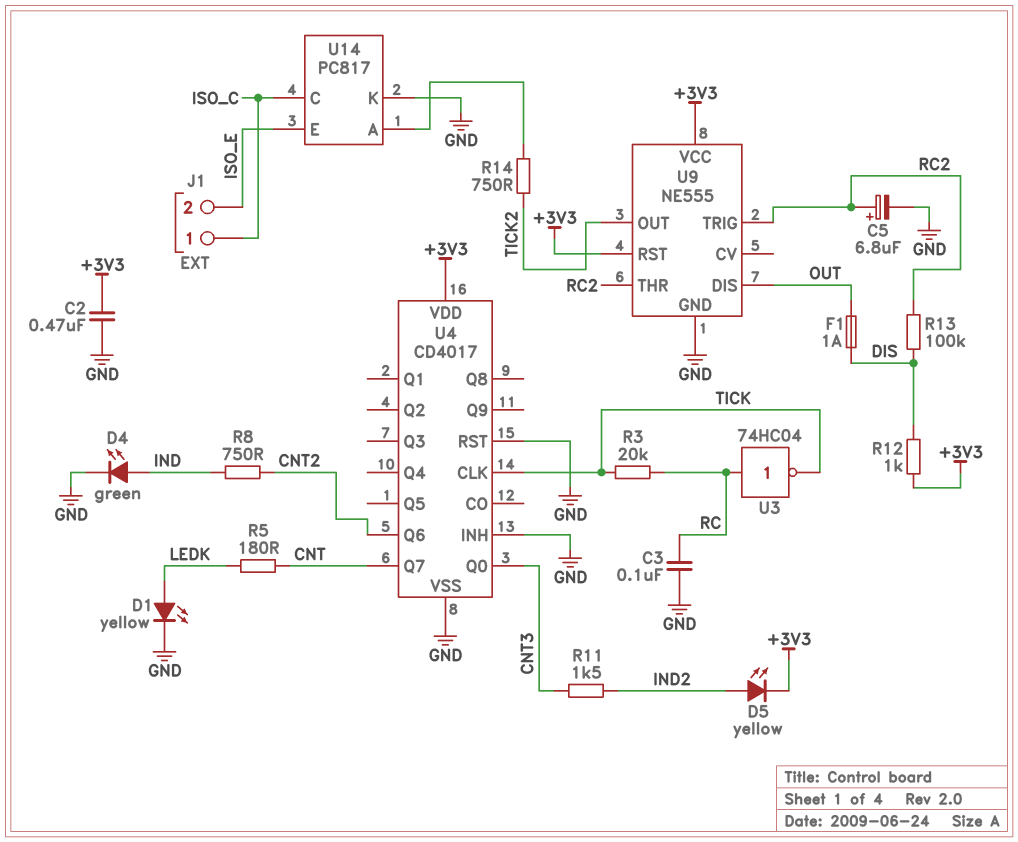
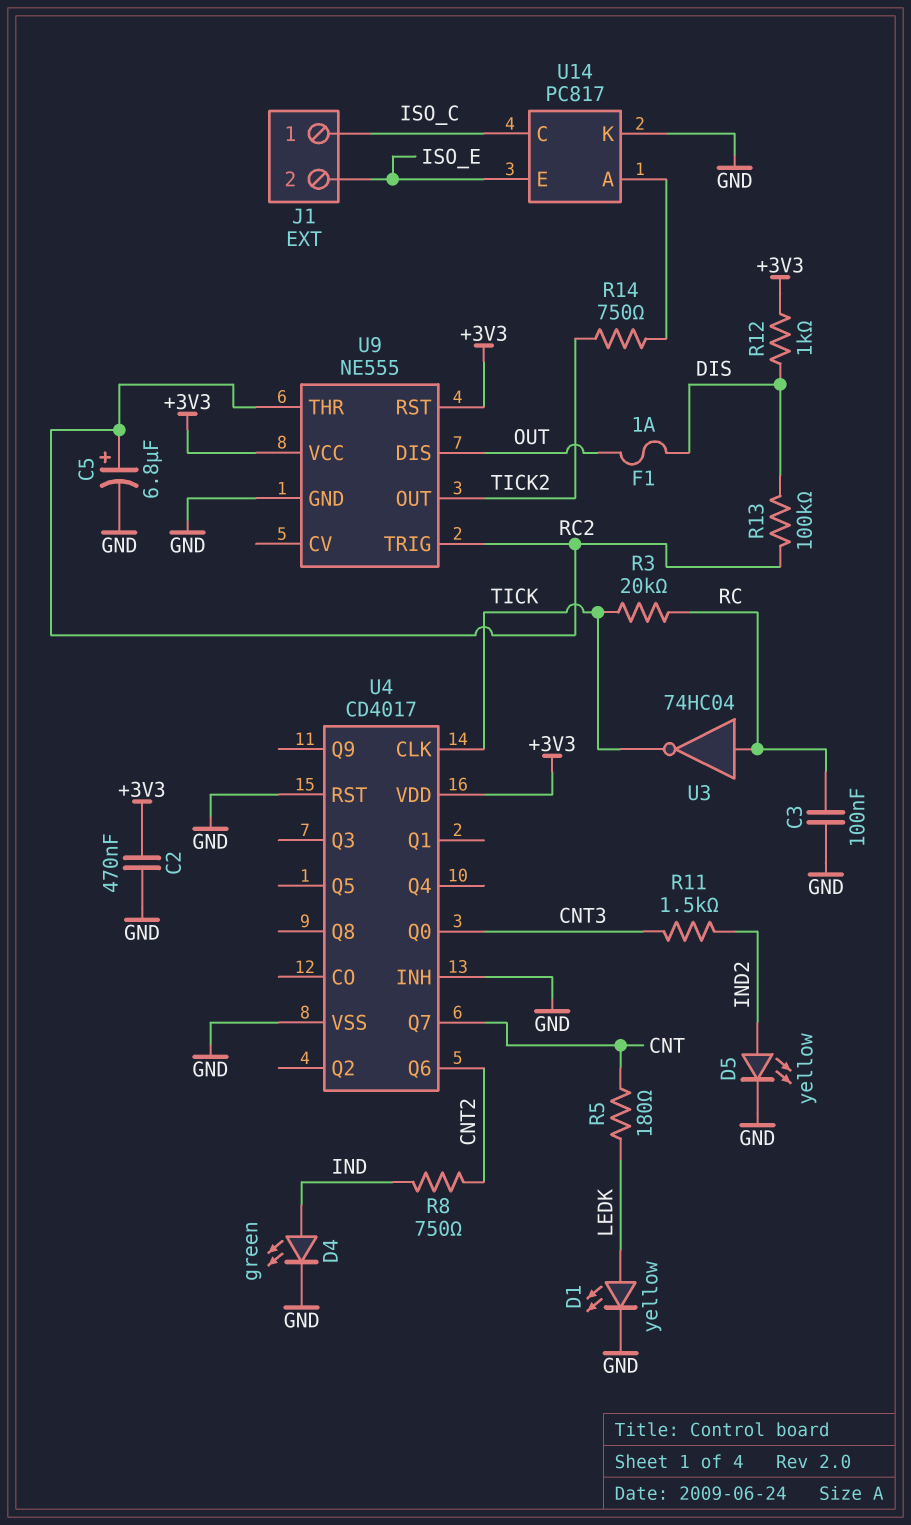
D5: LED yellow (A IND2, K +3V3) -> LED yellow (A IND2, K GND)

